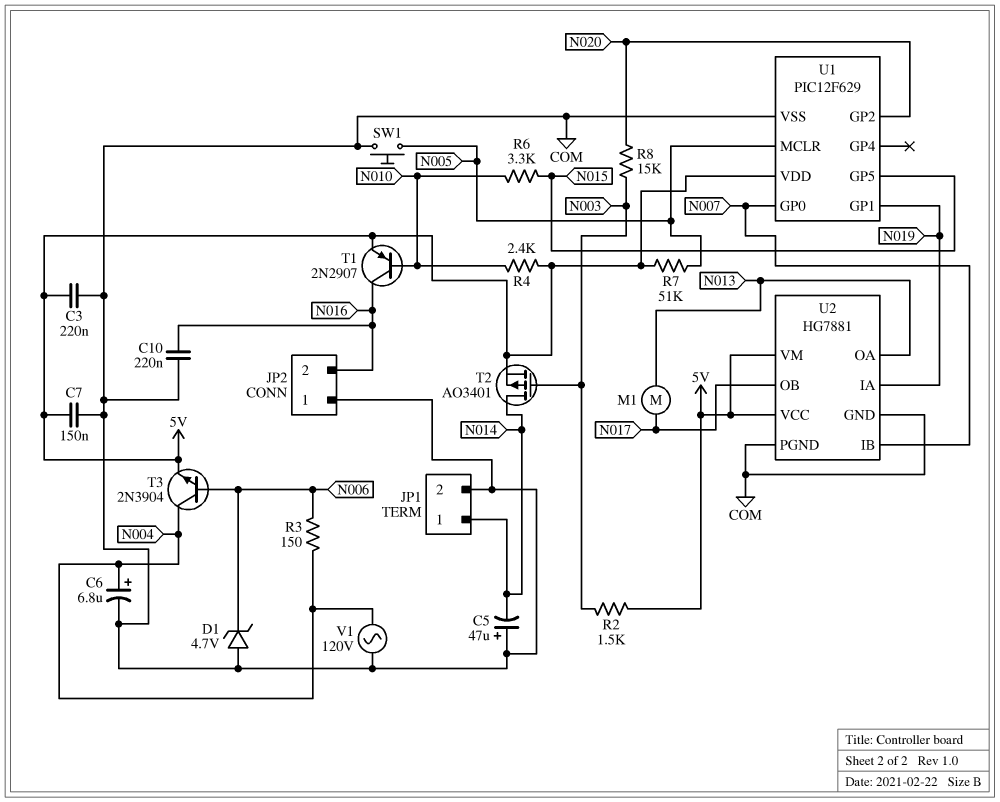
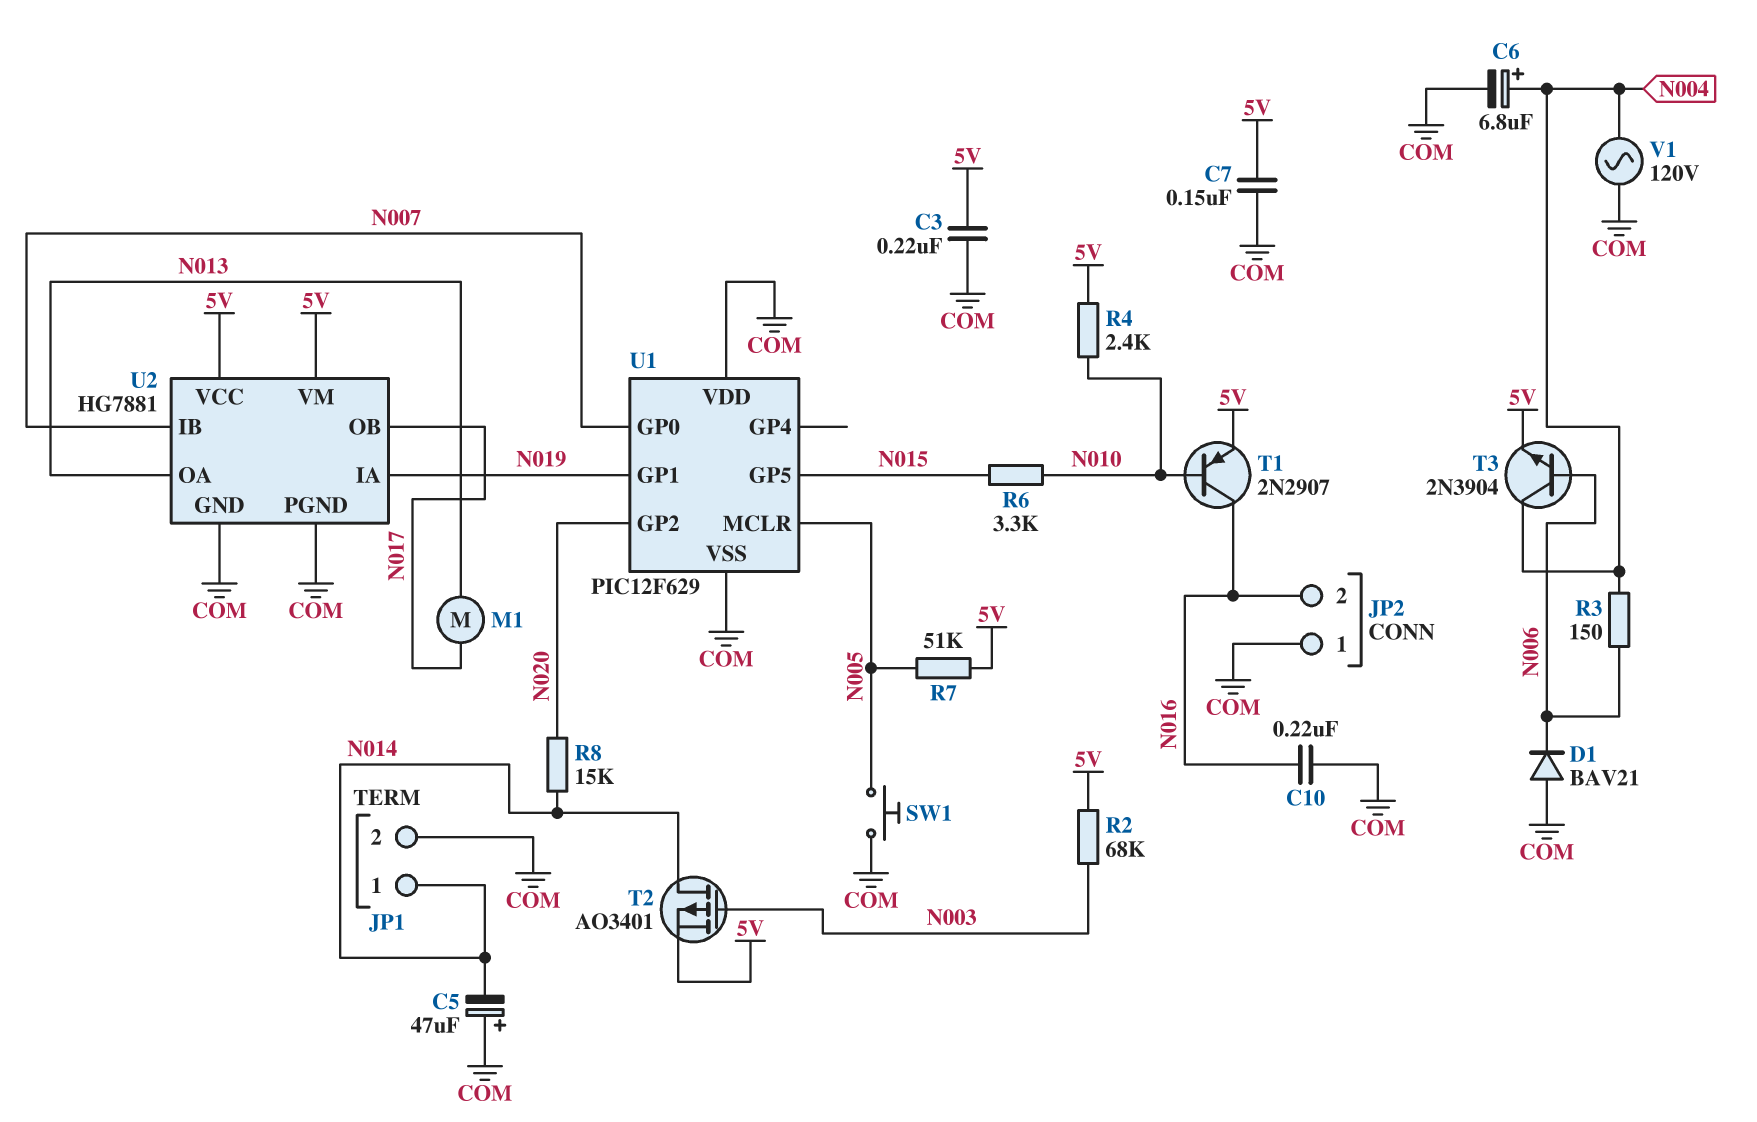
D1: zener 4.7V (A COM, K N006) -> diode BAV21 (A COM, K N006)
R2: 1.5k (5V, N003) -> 68k (5V, N003)
R8: 15k (N003, N020) -> 15k (N014, N020)
U1 pin VDD: 5V -> COM

